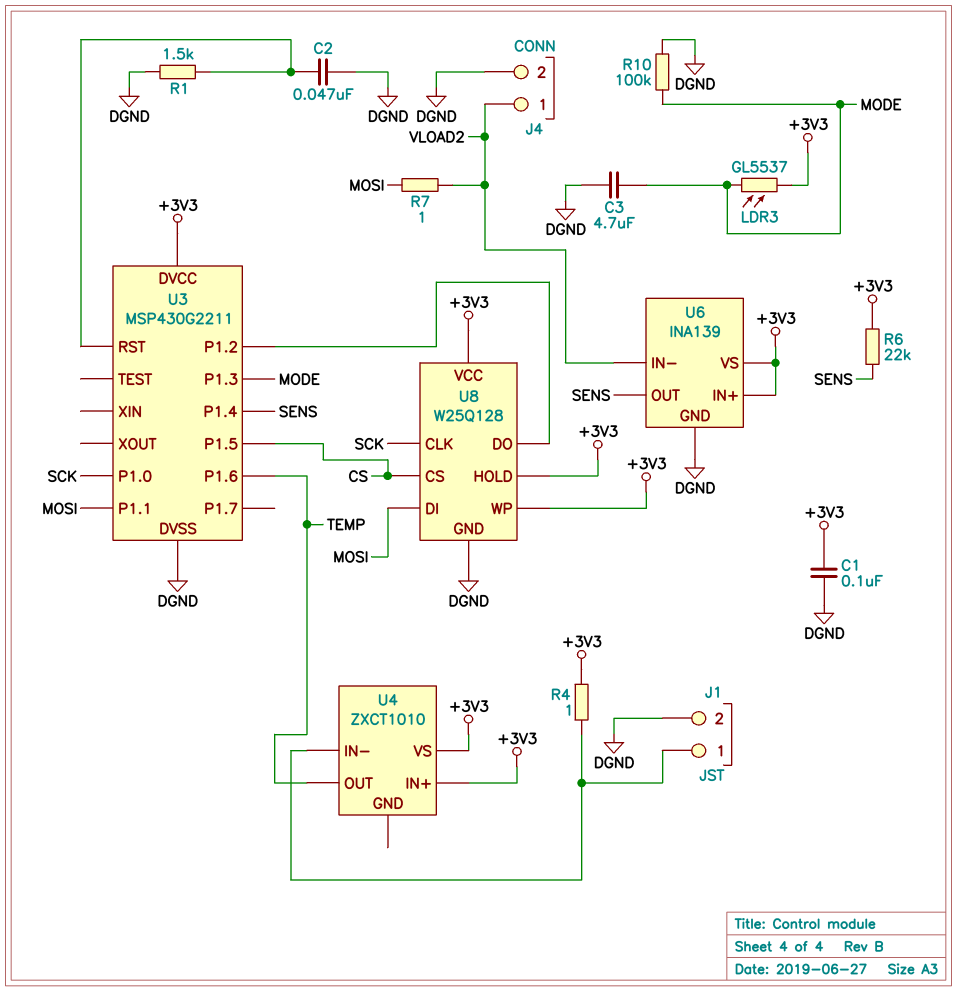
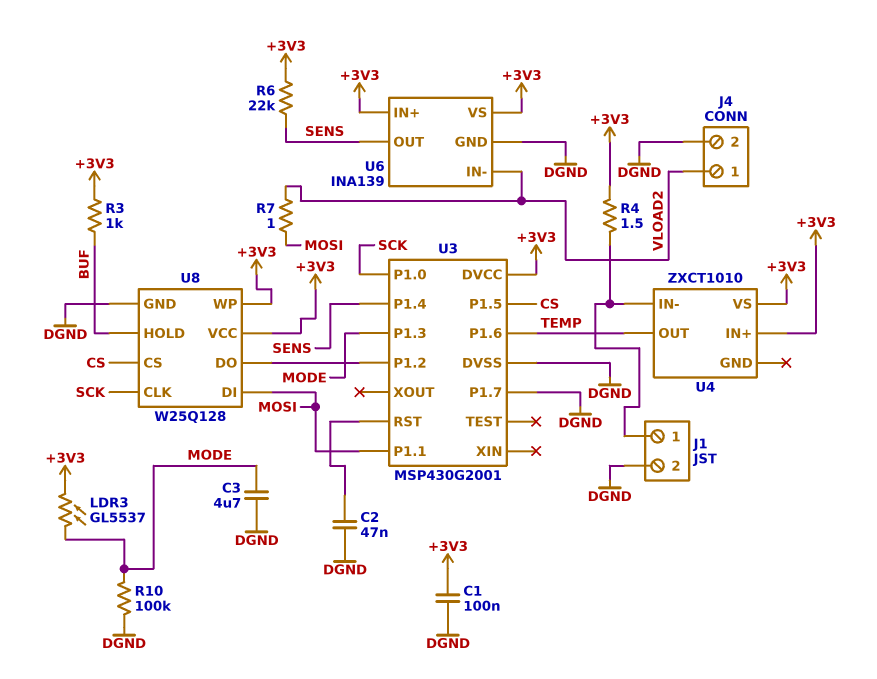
R1: 1.5k (DGND, U3/RST) -> none
R3: none -> 1k (+3V3, BUF)
R4: 1 (+3V3, J1/1) -> 1.5 (+3V3, J1/1)
U3: MSP430G2211 -> MSP430G2001
U3 pin P1.7: none -> DGND
U8 pin HOLD: +3V3 -> BUF

